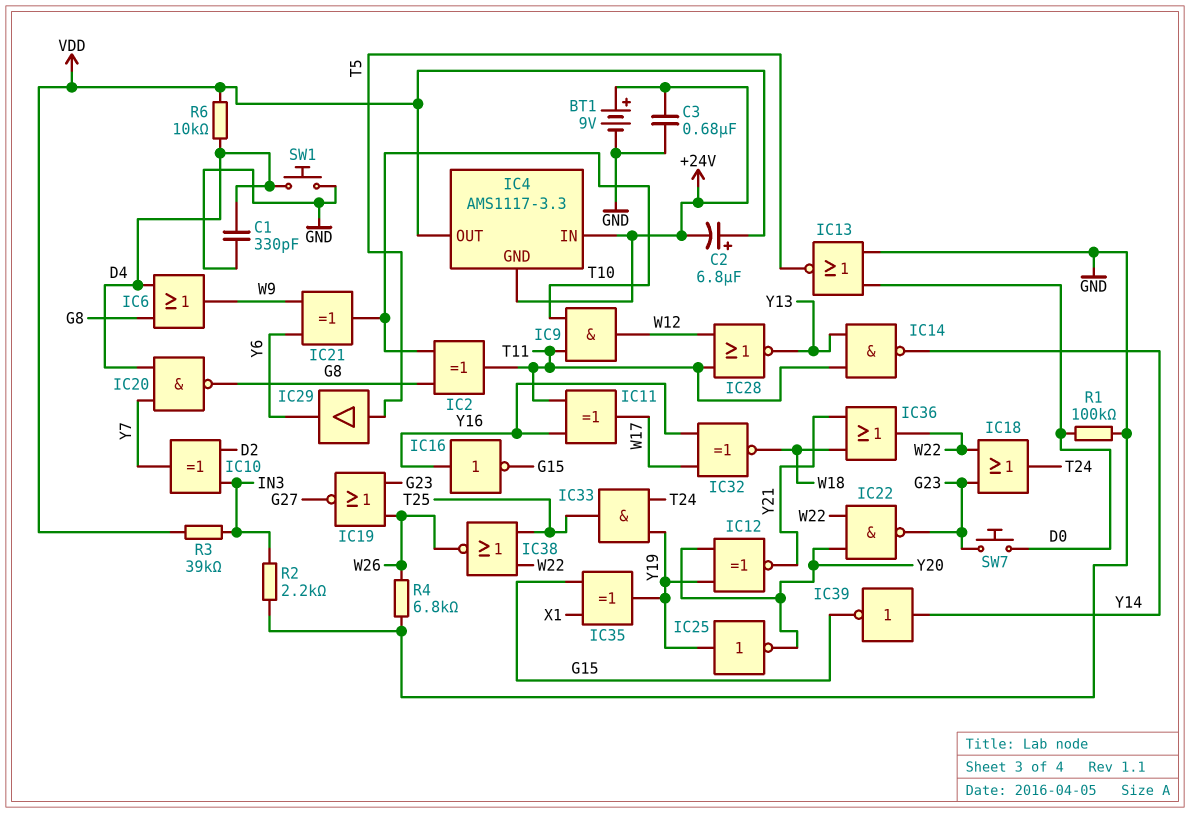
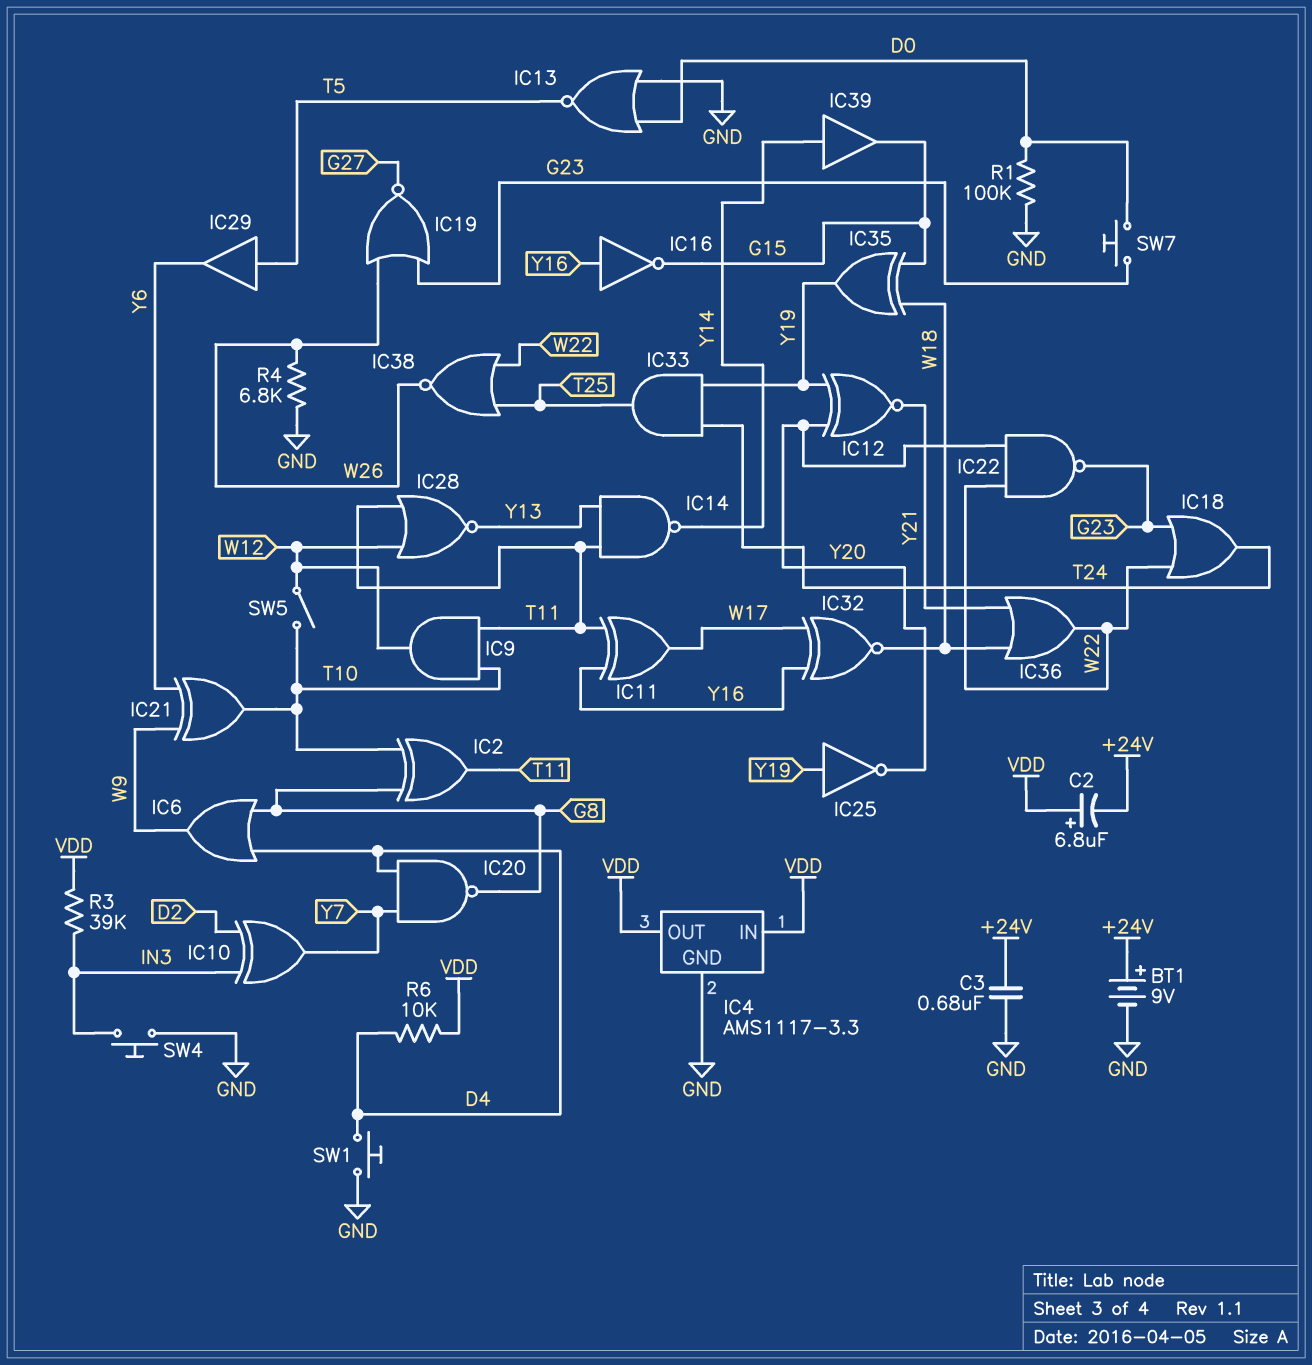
C1: 330pF (D4, GND) -> none
IC4 pin GND: +24V -> GND
IC4 pin IN: +24V -> VDD
IC35: XOR (in G15, in X1, out Y19) -> XOR (in G15, in W18, out Y19)
IC39: NOT (in Y14, out G15) -> buffer (in Y14, out G15)
R2: 2.2k (GND, IN3) -> none
SW4: none -> button (GND, IN3)
SW5: none -> switch (T10, W12)

